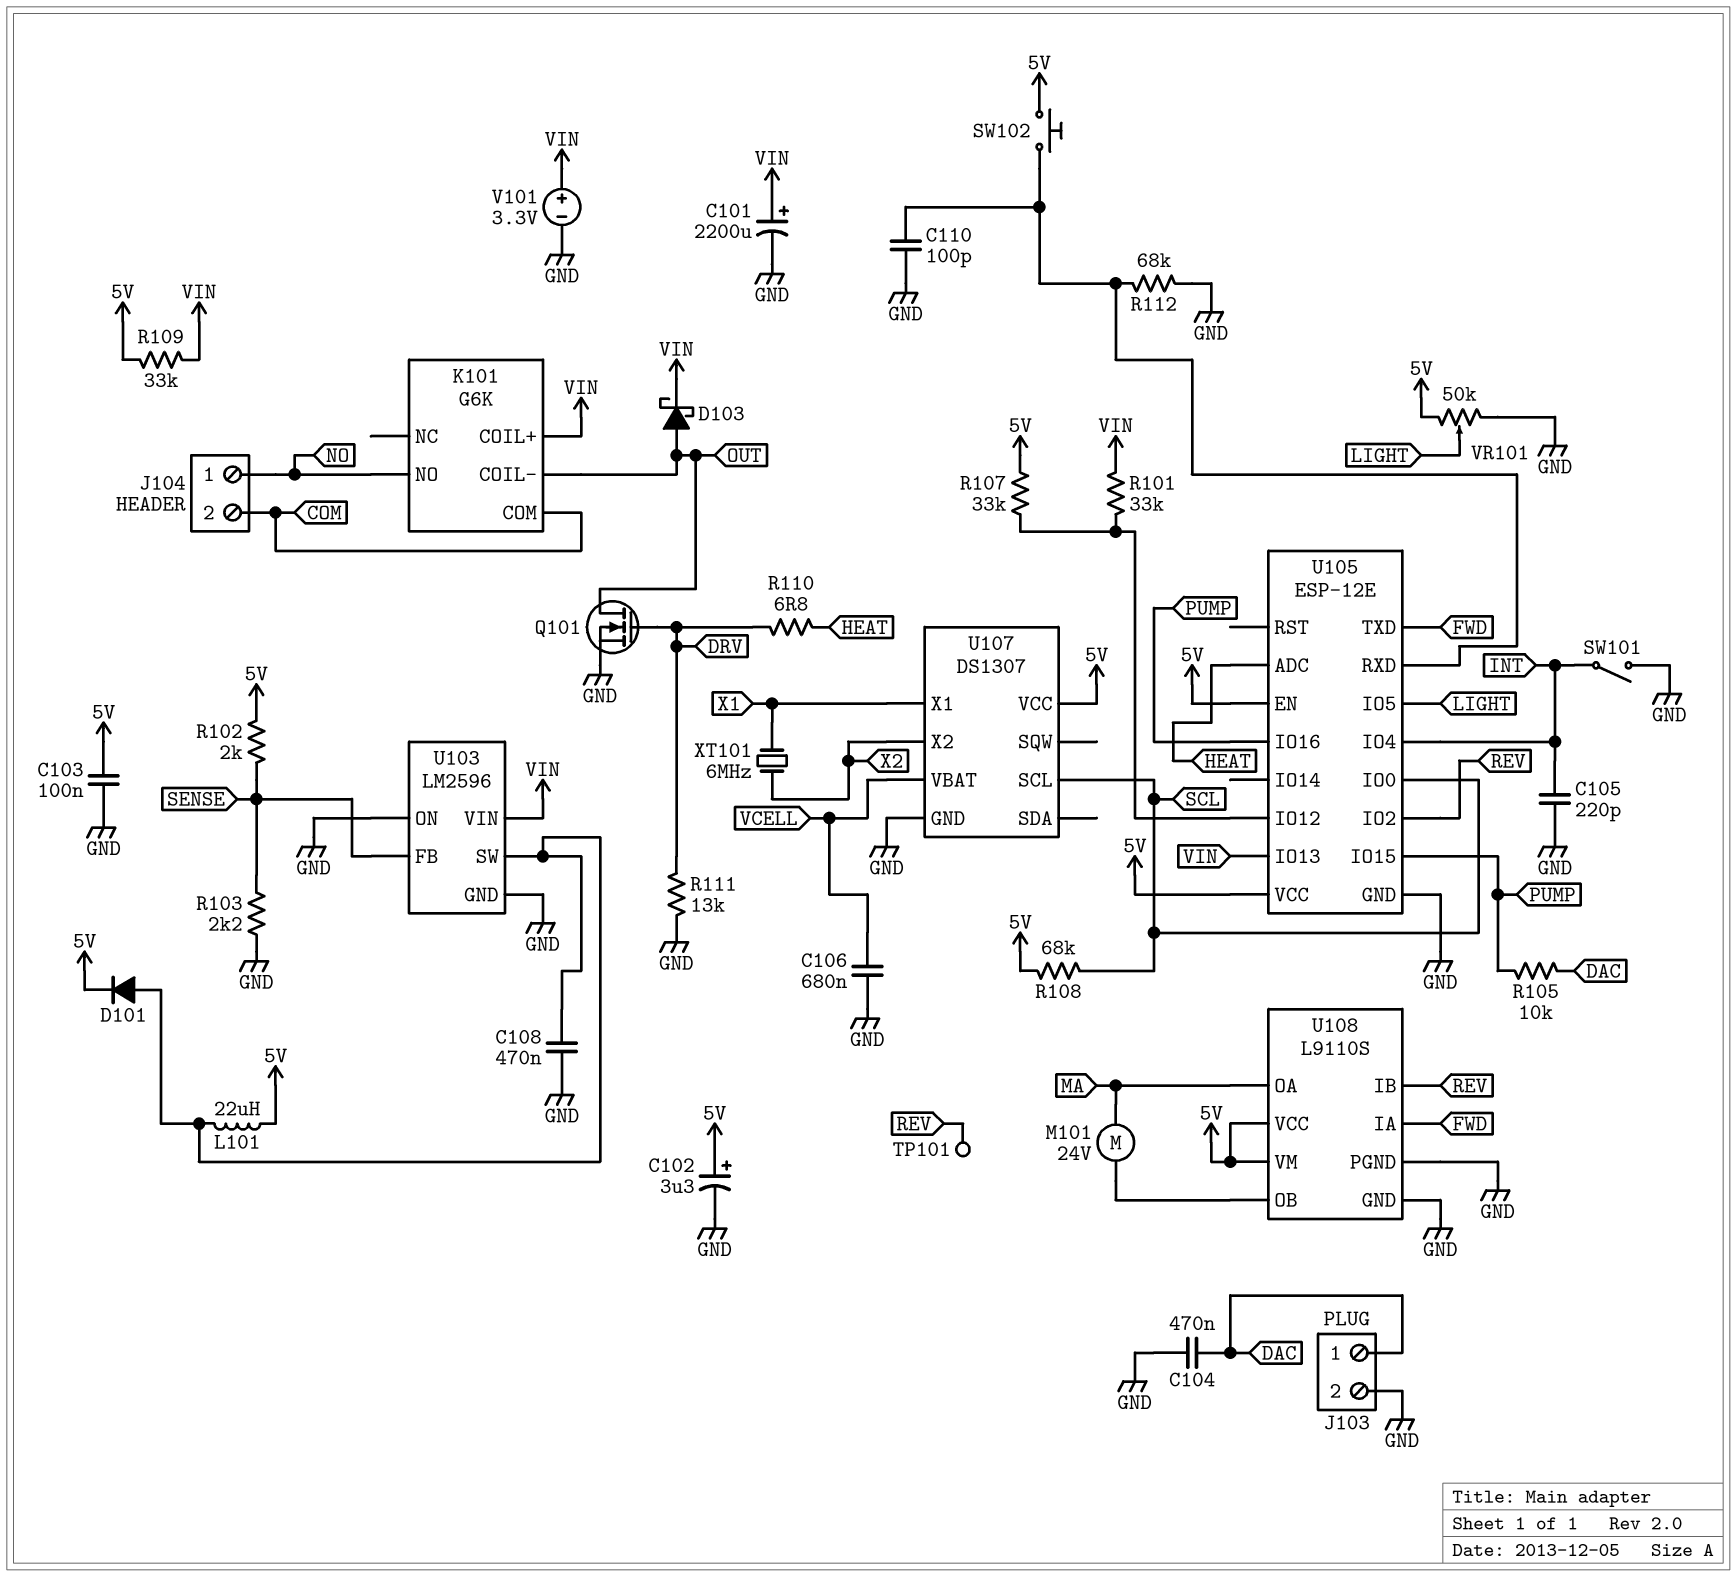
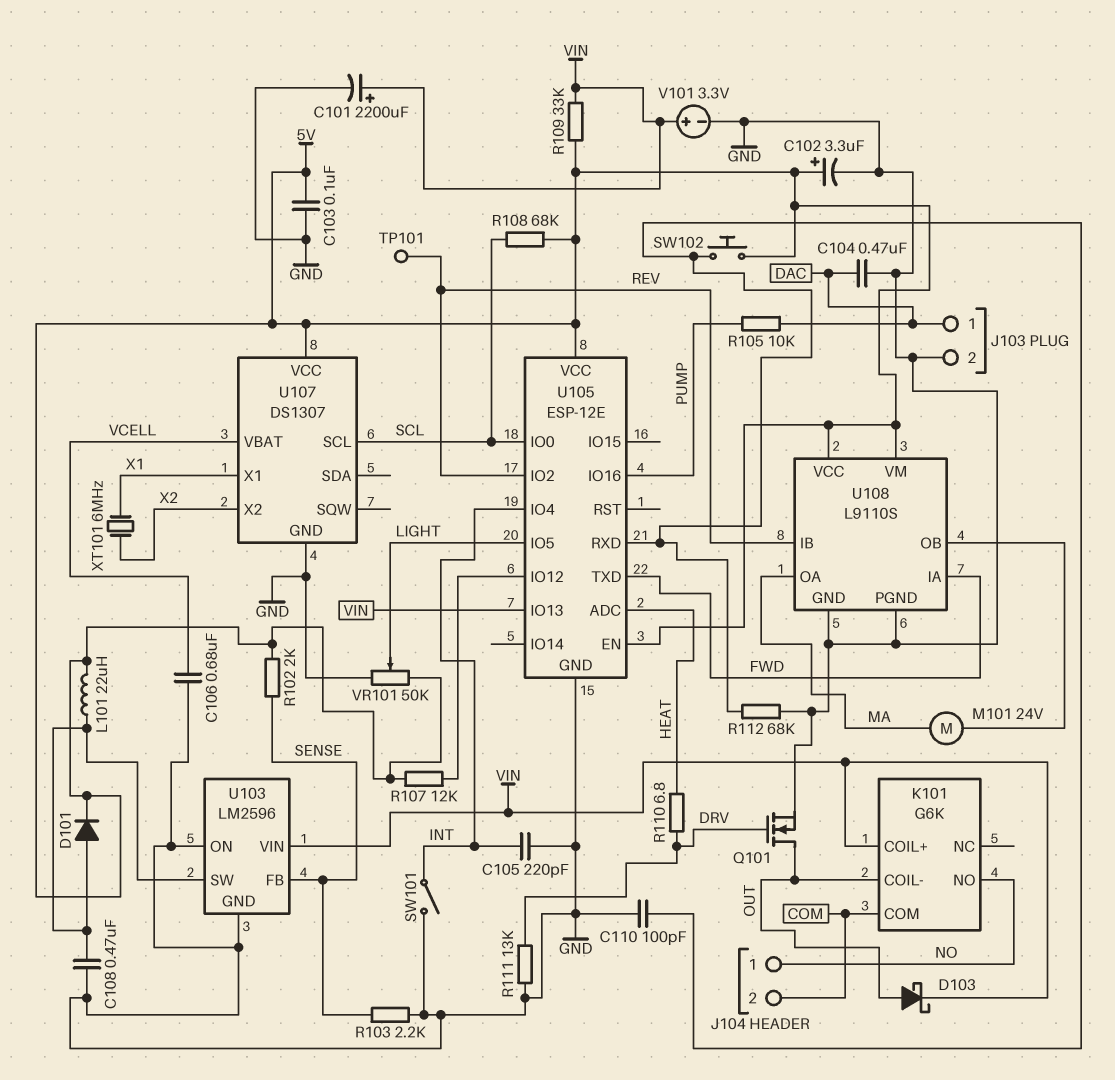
R101: 33k (U105/IO12, VIN) -> none
R107: 33k (5V, U105/IO12) -> 12k (5V, U105/IO12)
U105 pin IO15: PUMP -> none

